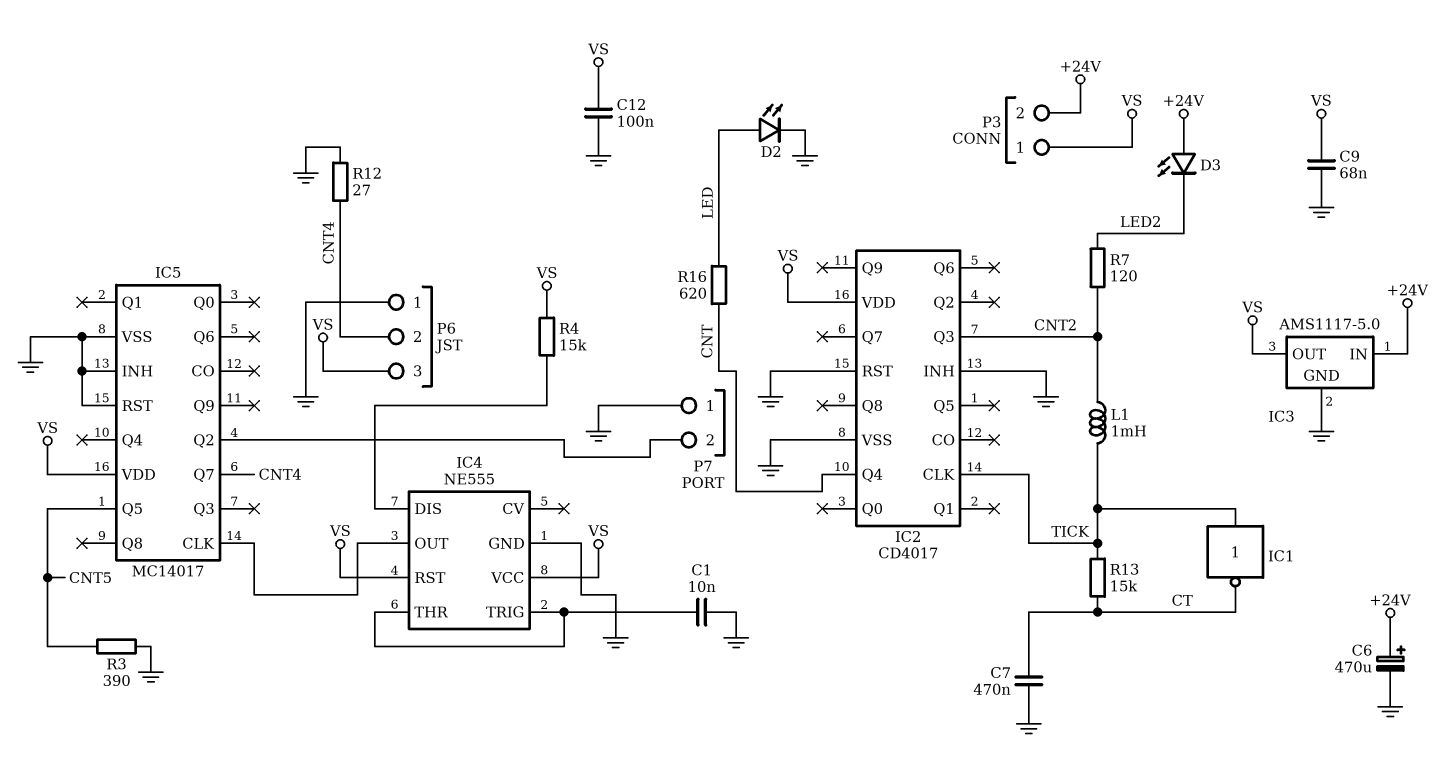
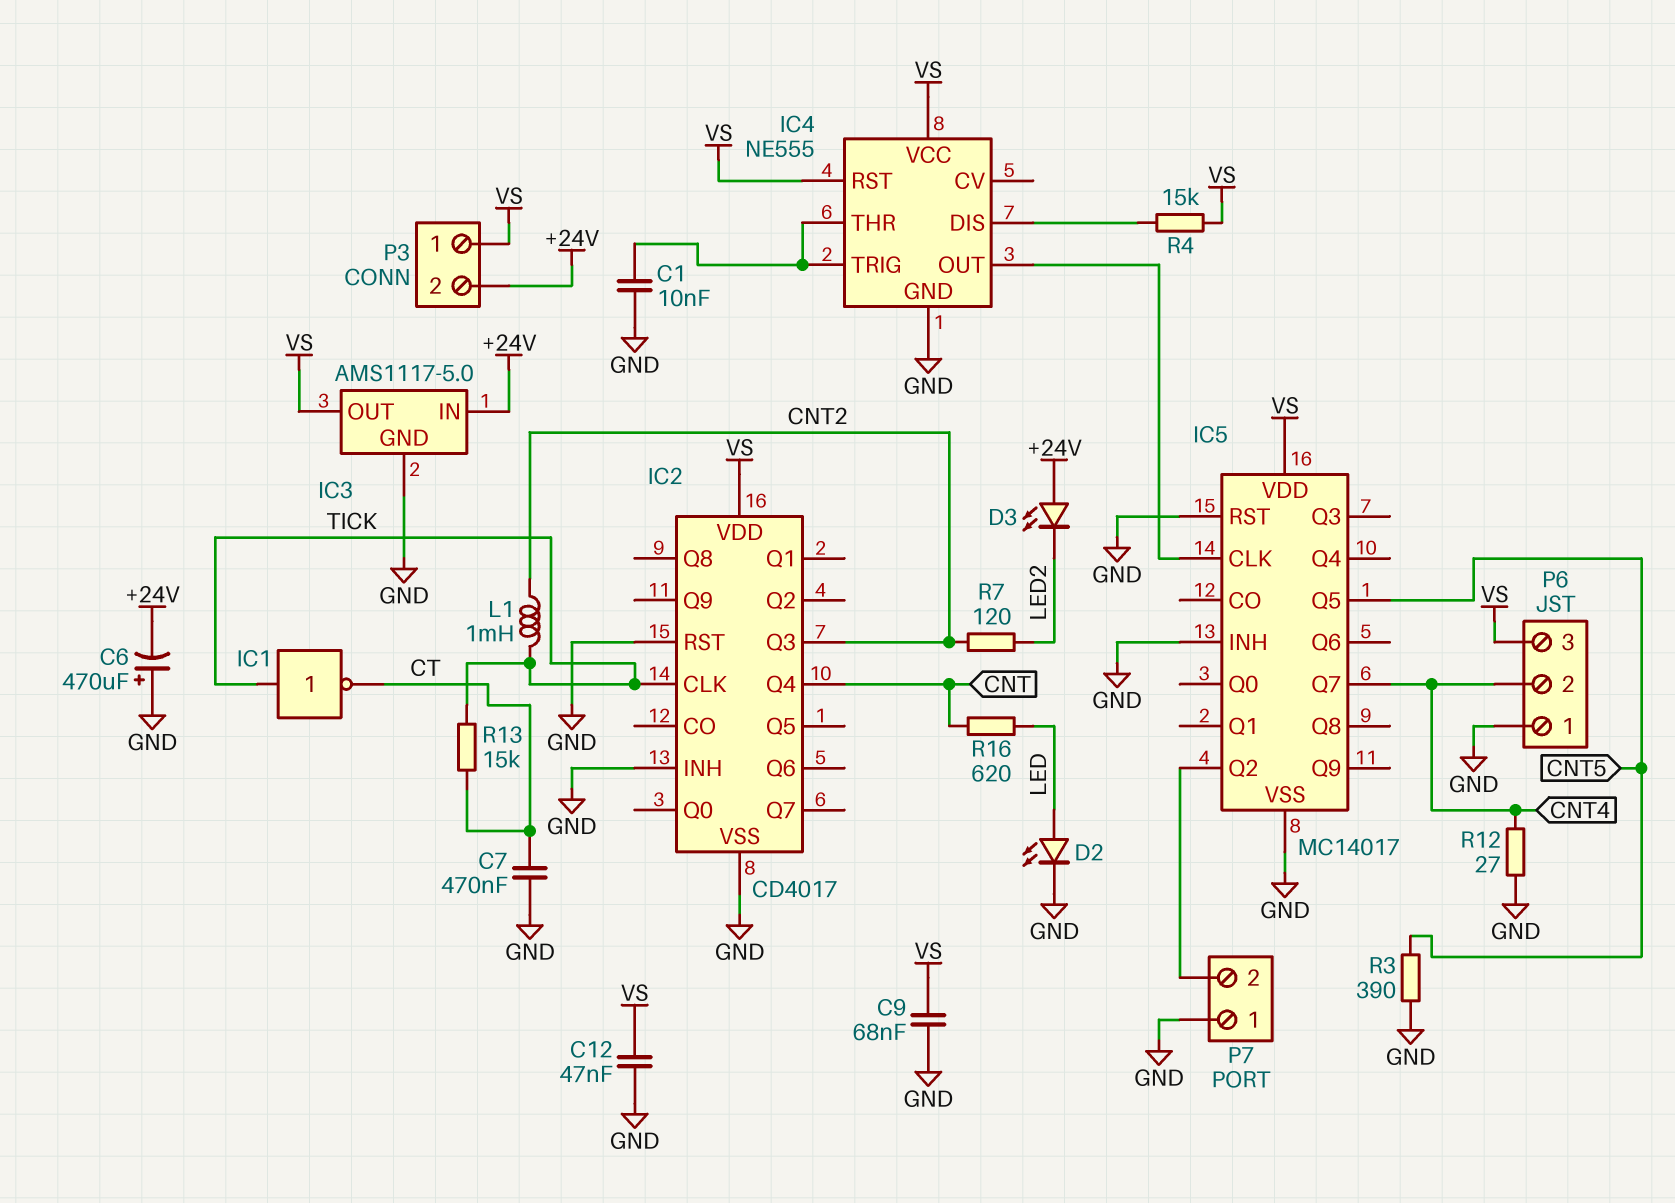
C6: 470uF (plus +24V, minus GND) -> 470uF (plus GND, minus +24V)
C12: 100nF (GND, VS) -> 47nF (GND, VS)

